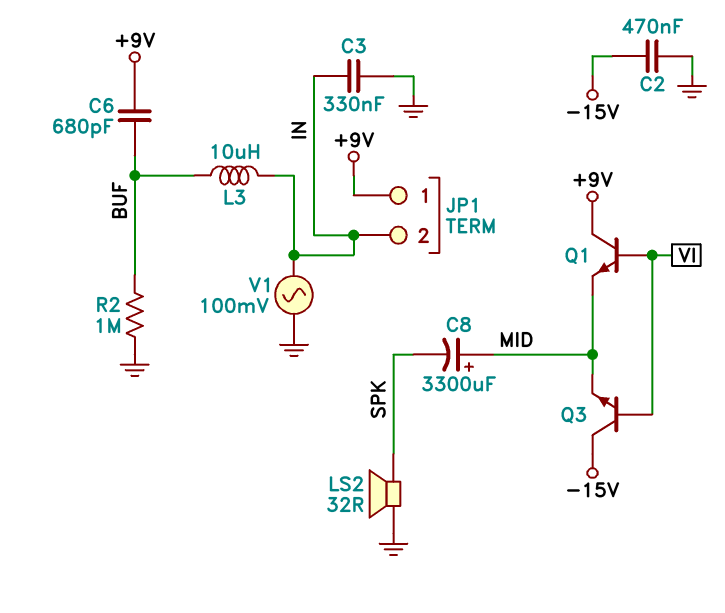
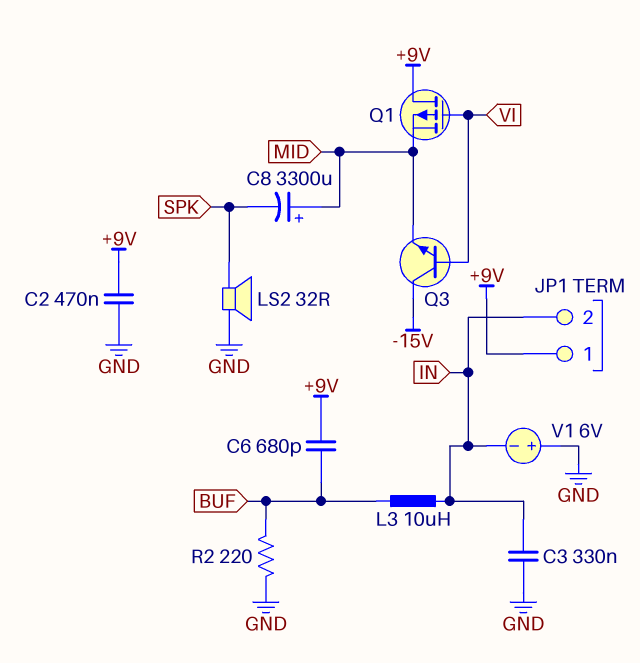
C2: 470nF (-15V, GND) -> 470nF (+9V, GND)
Q1: NPN (B VI, C +9V, E MID) -> PMOS (G VI, D +9V, S MID)
R2: 1M (BUF, GND) -> 220 (BUF, GND)
V1: AC 100mV (GND, IN) -> 6V (plus GND, minus IN)

